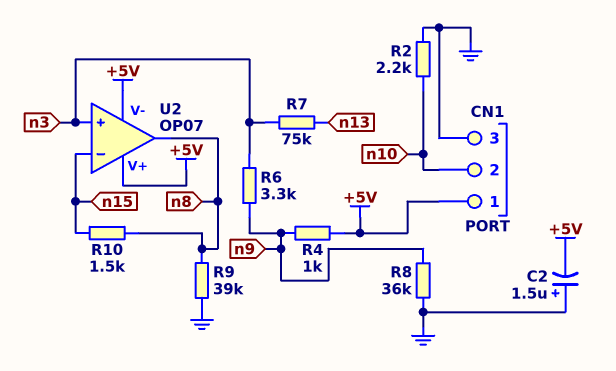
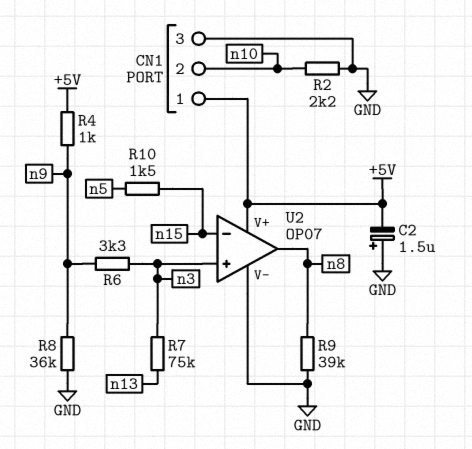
R10: 1.5k (n8, n15) -> 1.5k (n5, n15)
U2 pin V-: +5V -> GND

